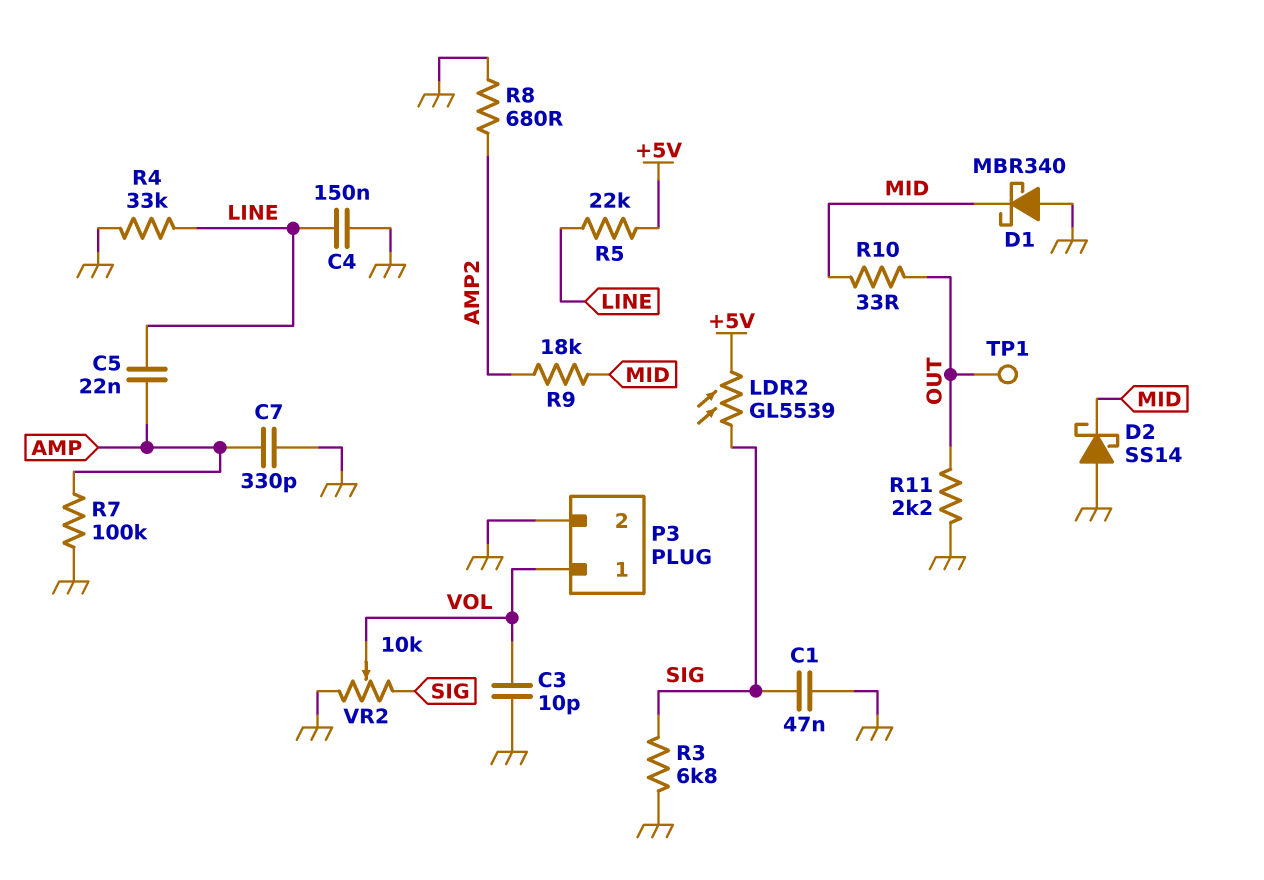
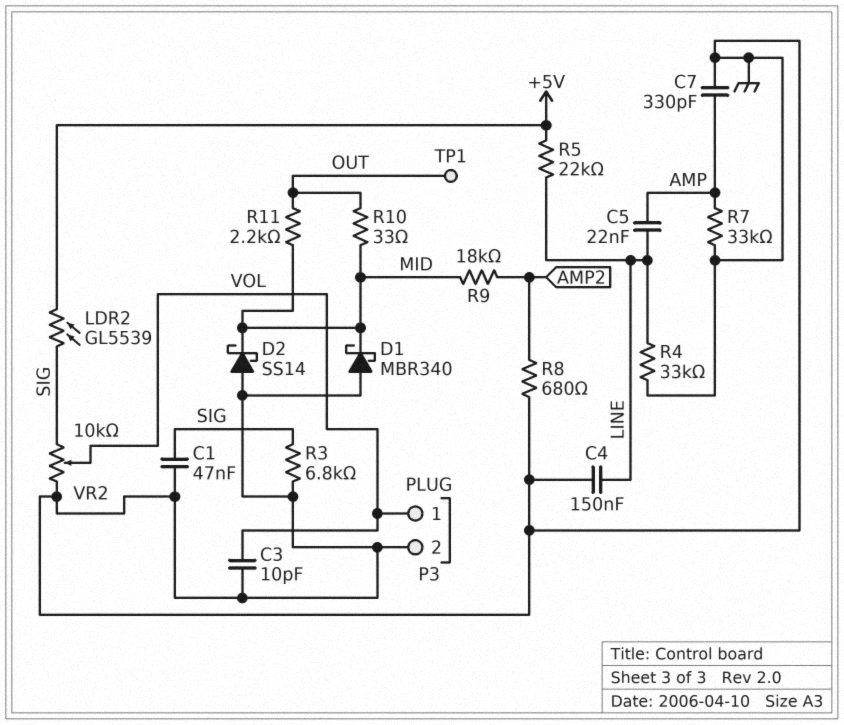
R7: 100k (AMP, GND) -> 33k (AMP, GND)
R11: 2.2k (GND, OUT) -> 2.2k (MID, OUT)

